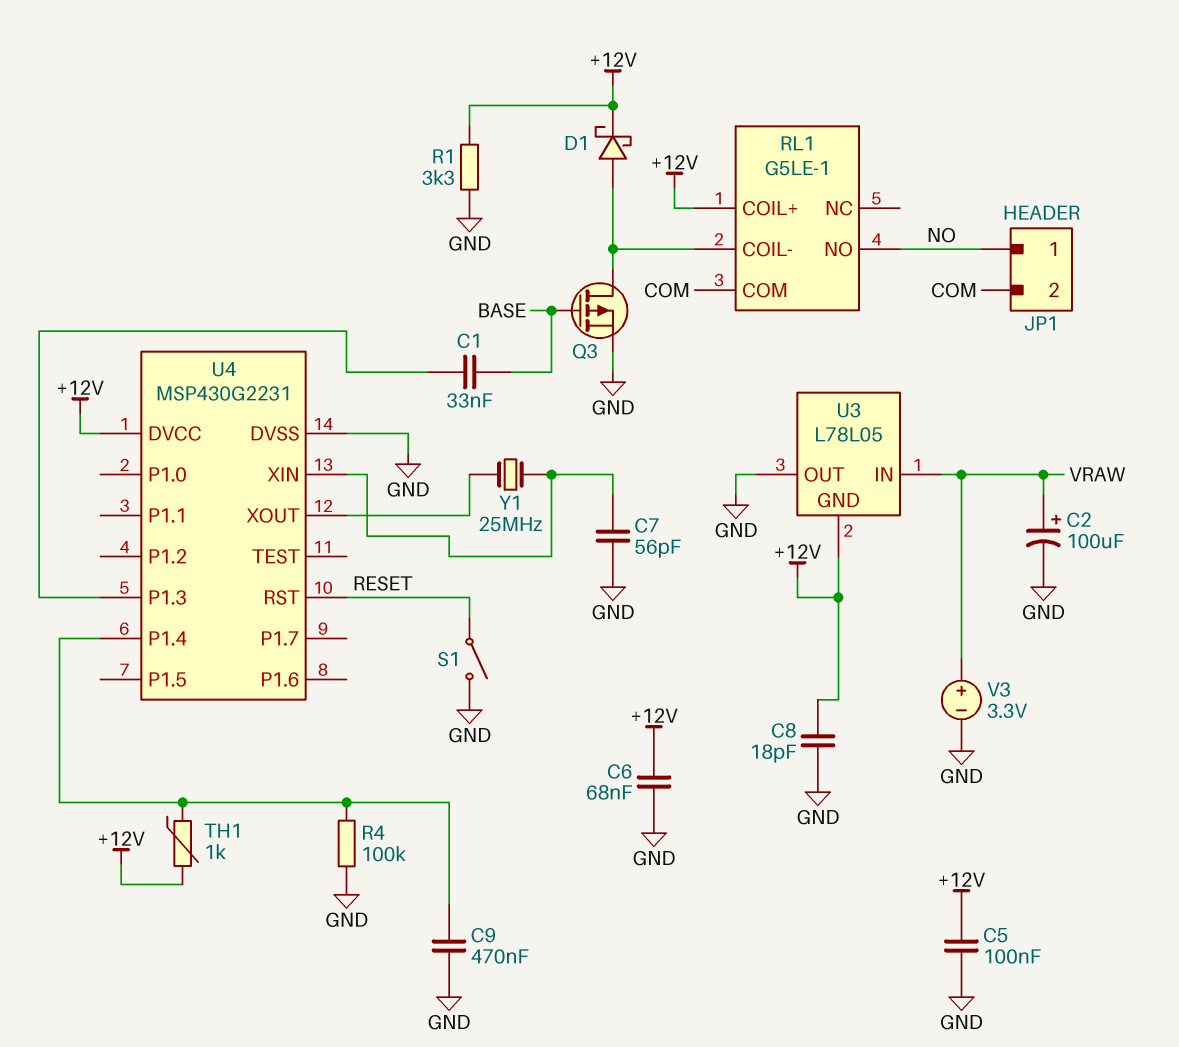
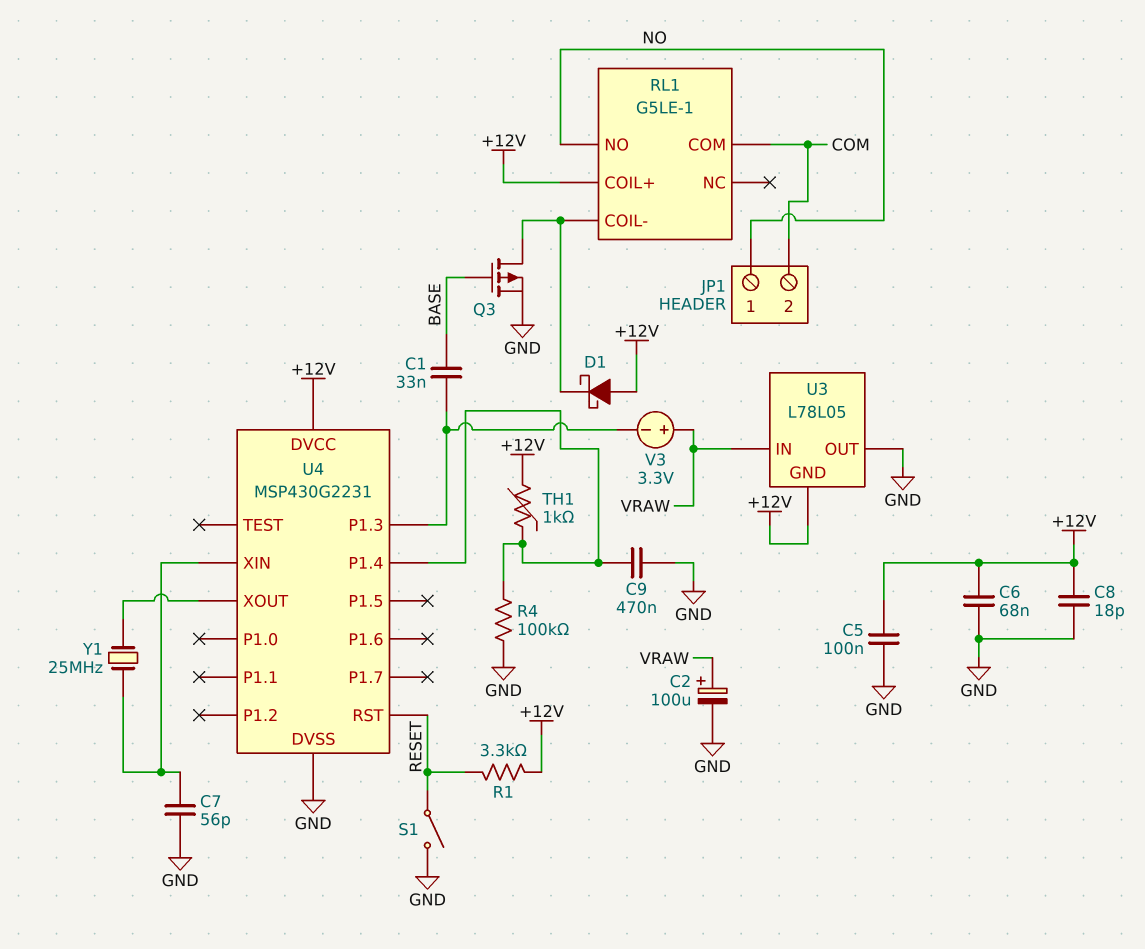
D1: schottky (A RL1/COIL-, K +12V) -> schottky (A +12V, K RL1/COIL-)
R1: 3.3k (+12V, GND) -> 3.3k (+12V, RESET)
V3: 3.3V (plus VRAW, minus GND) -> 3.3V (plus VRAW, minus U4/P1.3)

